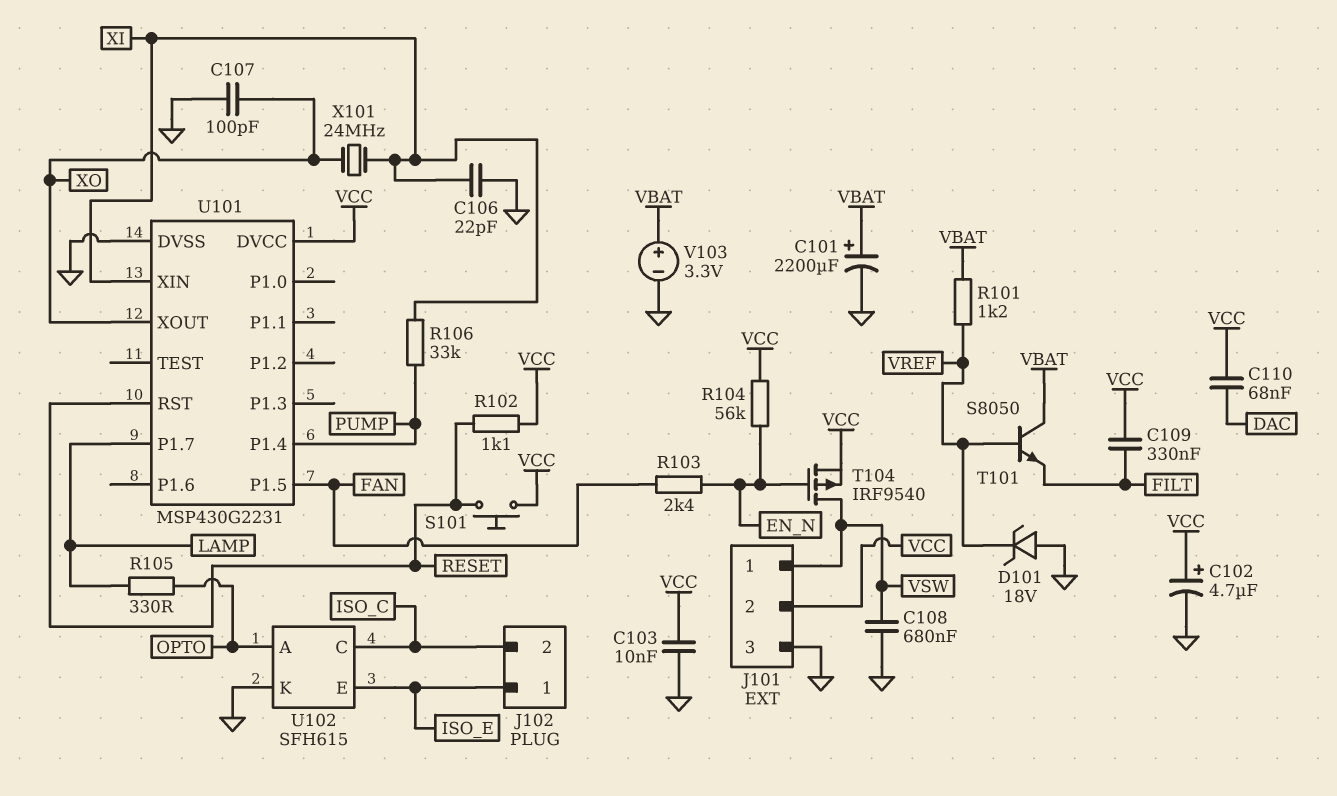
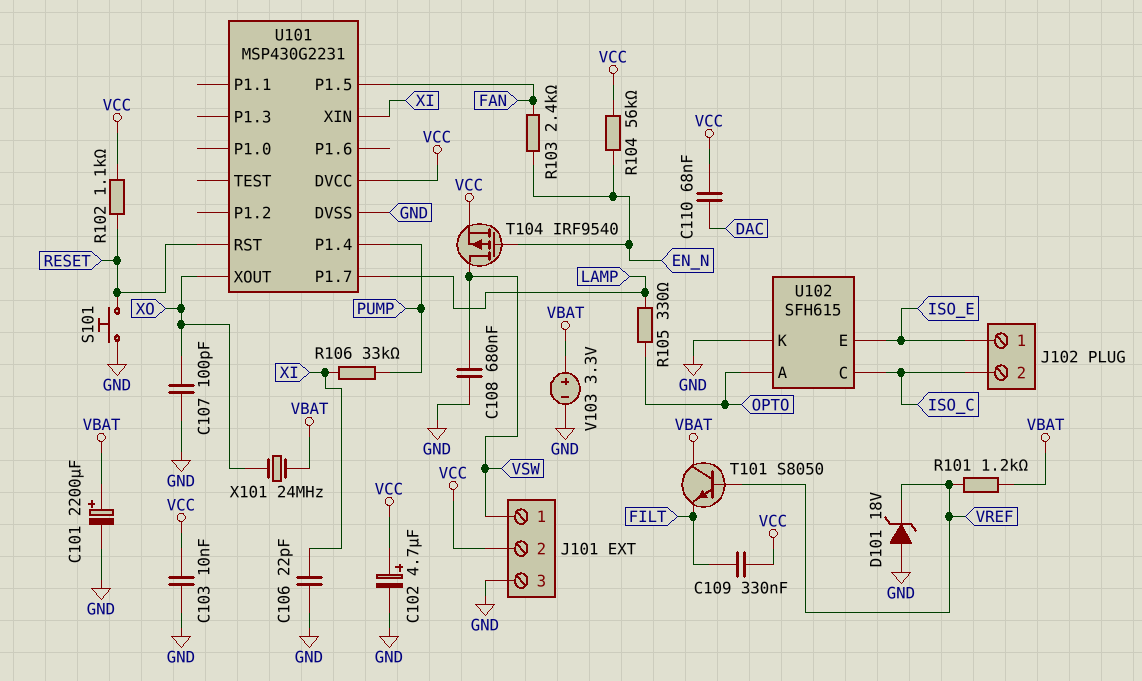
S101: button (RESET, VCC) -> button (GND, RESET)
X101: 24MHz (XI, XO) -> 24MHz (VBAT, XO)

